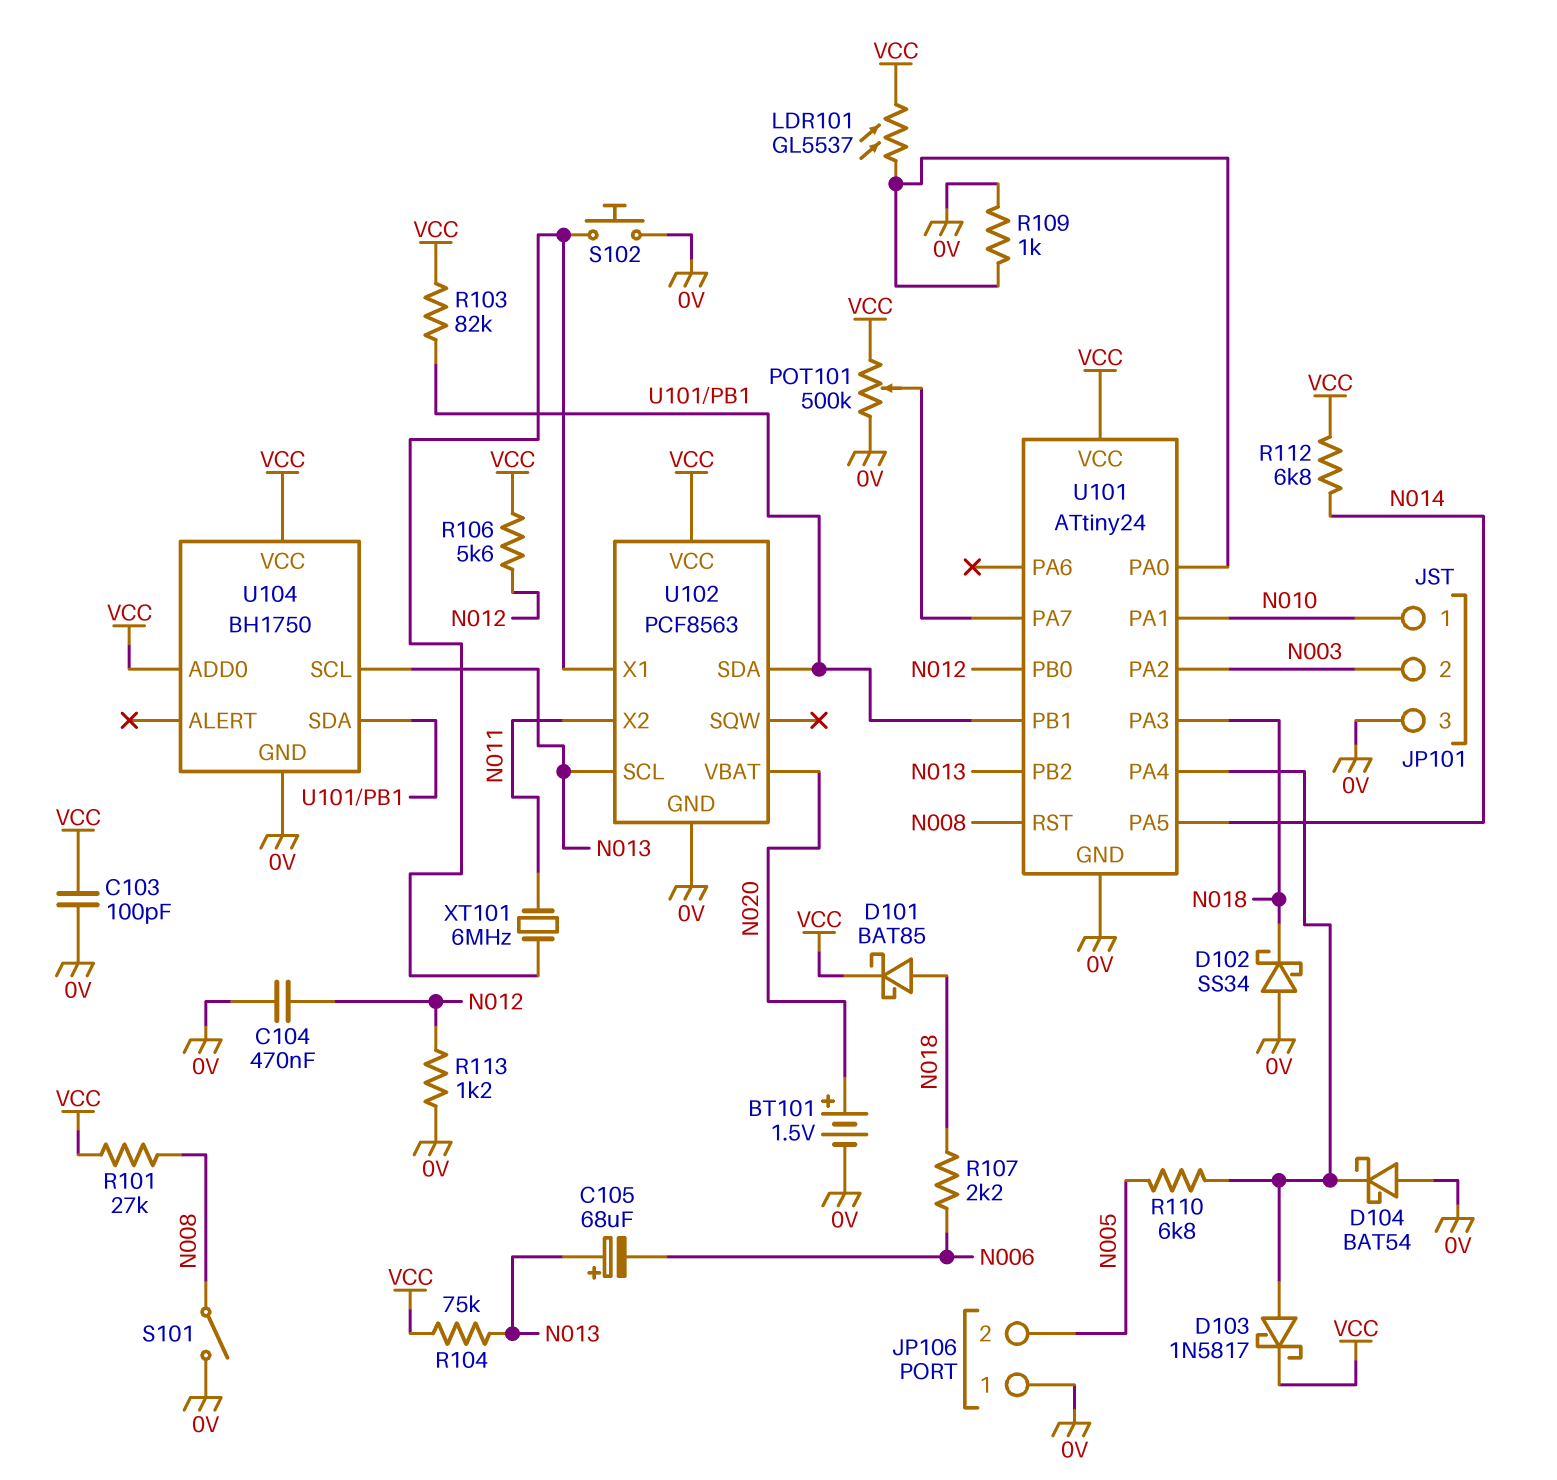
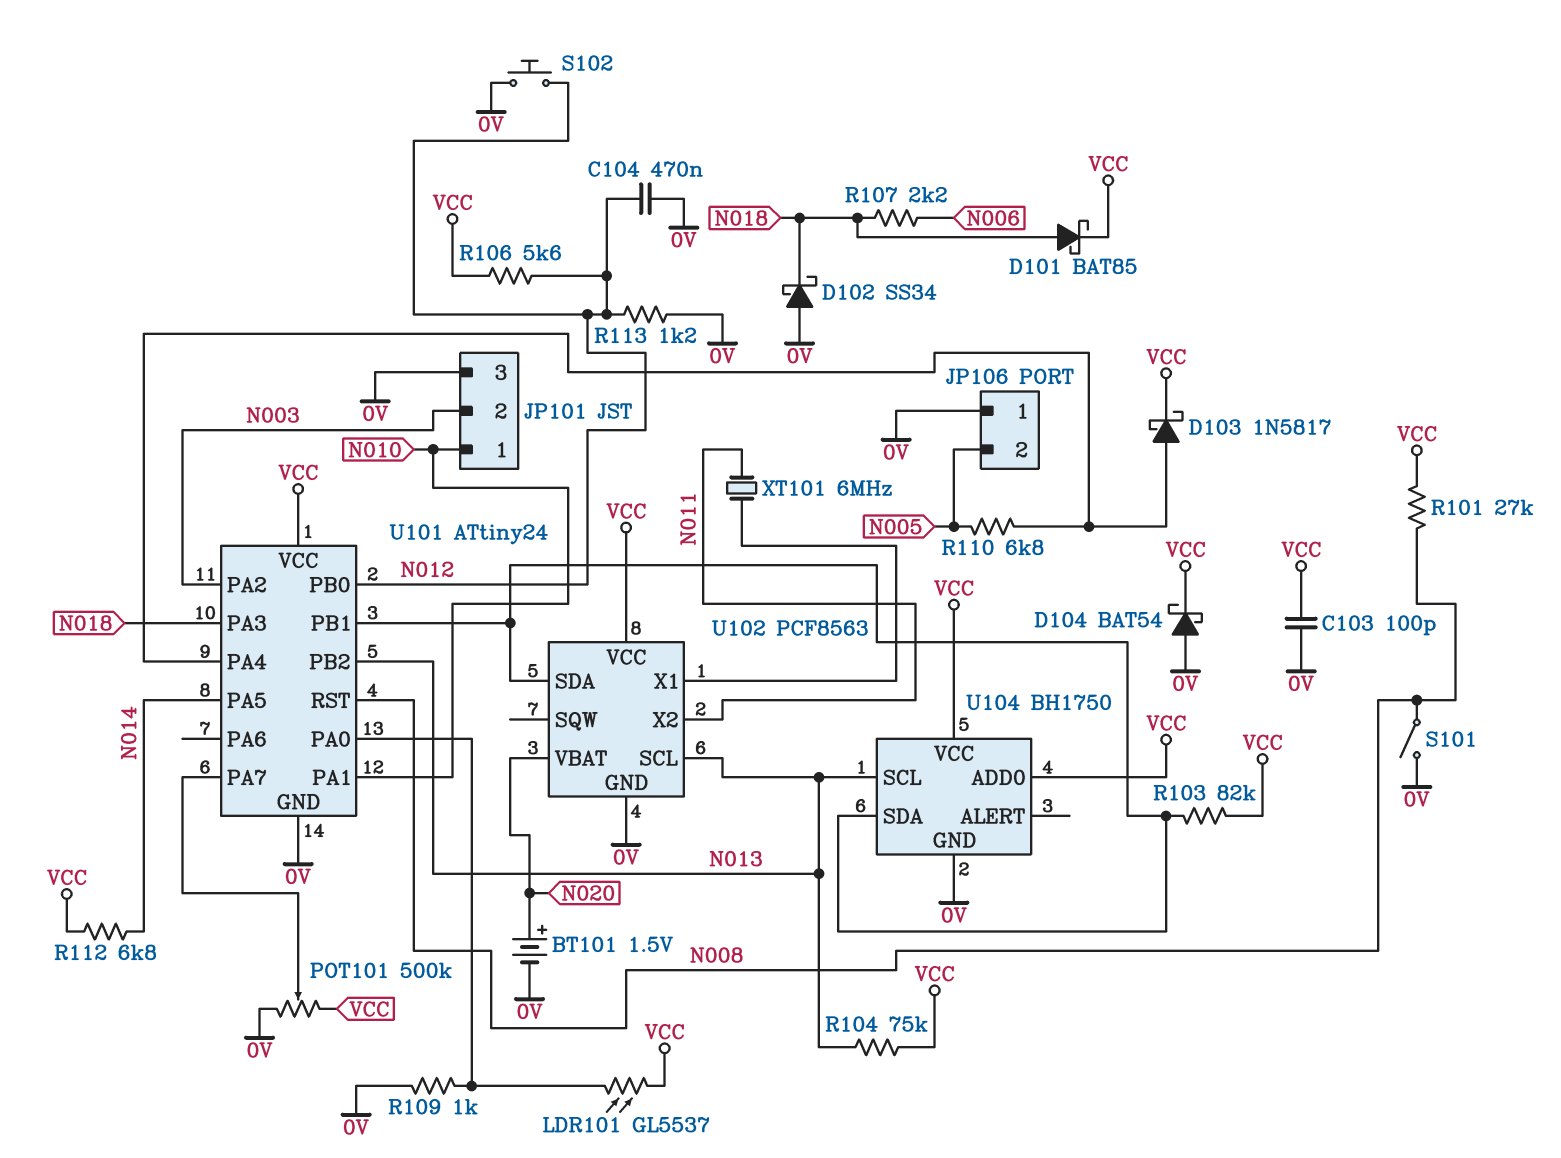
C105: 68uF (plus N013, minus N006) -> none
D104: schottky BAT54 (A 0V, K U101/PA4) -> schottky BAT54 (A 0V, K VCC)
S102: button (0V, U102/X1) -> button (0V, N012)

